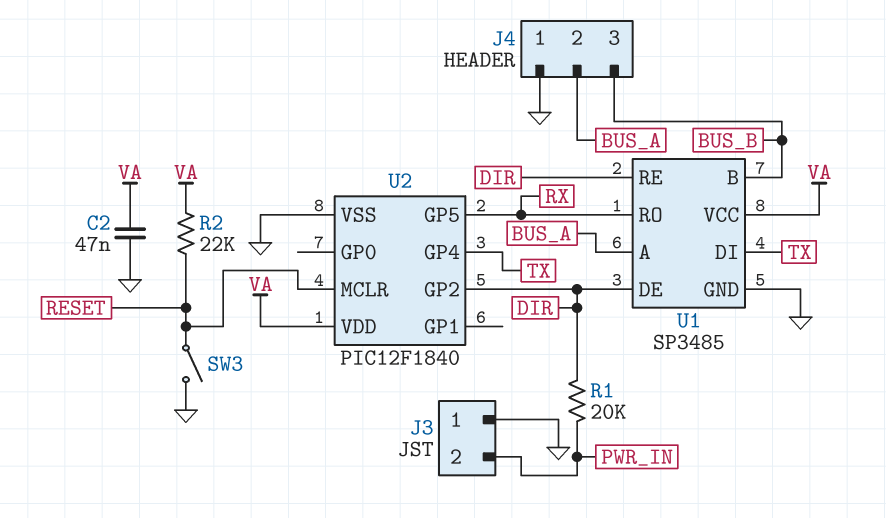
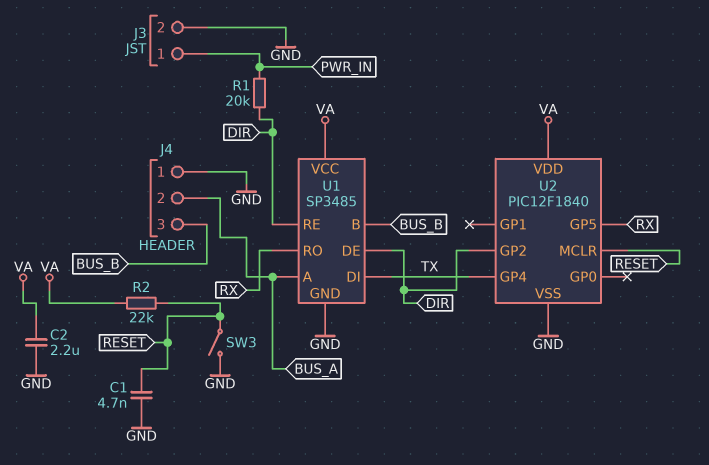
C1: none -> 4.7nF (GND, RESET)
C2: 47nF (GND, VA) -> 2.2uF (GND, VA)
J3 pin 1: GND -> PWR_IN
J3 pin 2: PWR_IN -> GND

